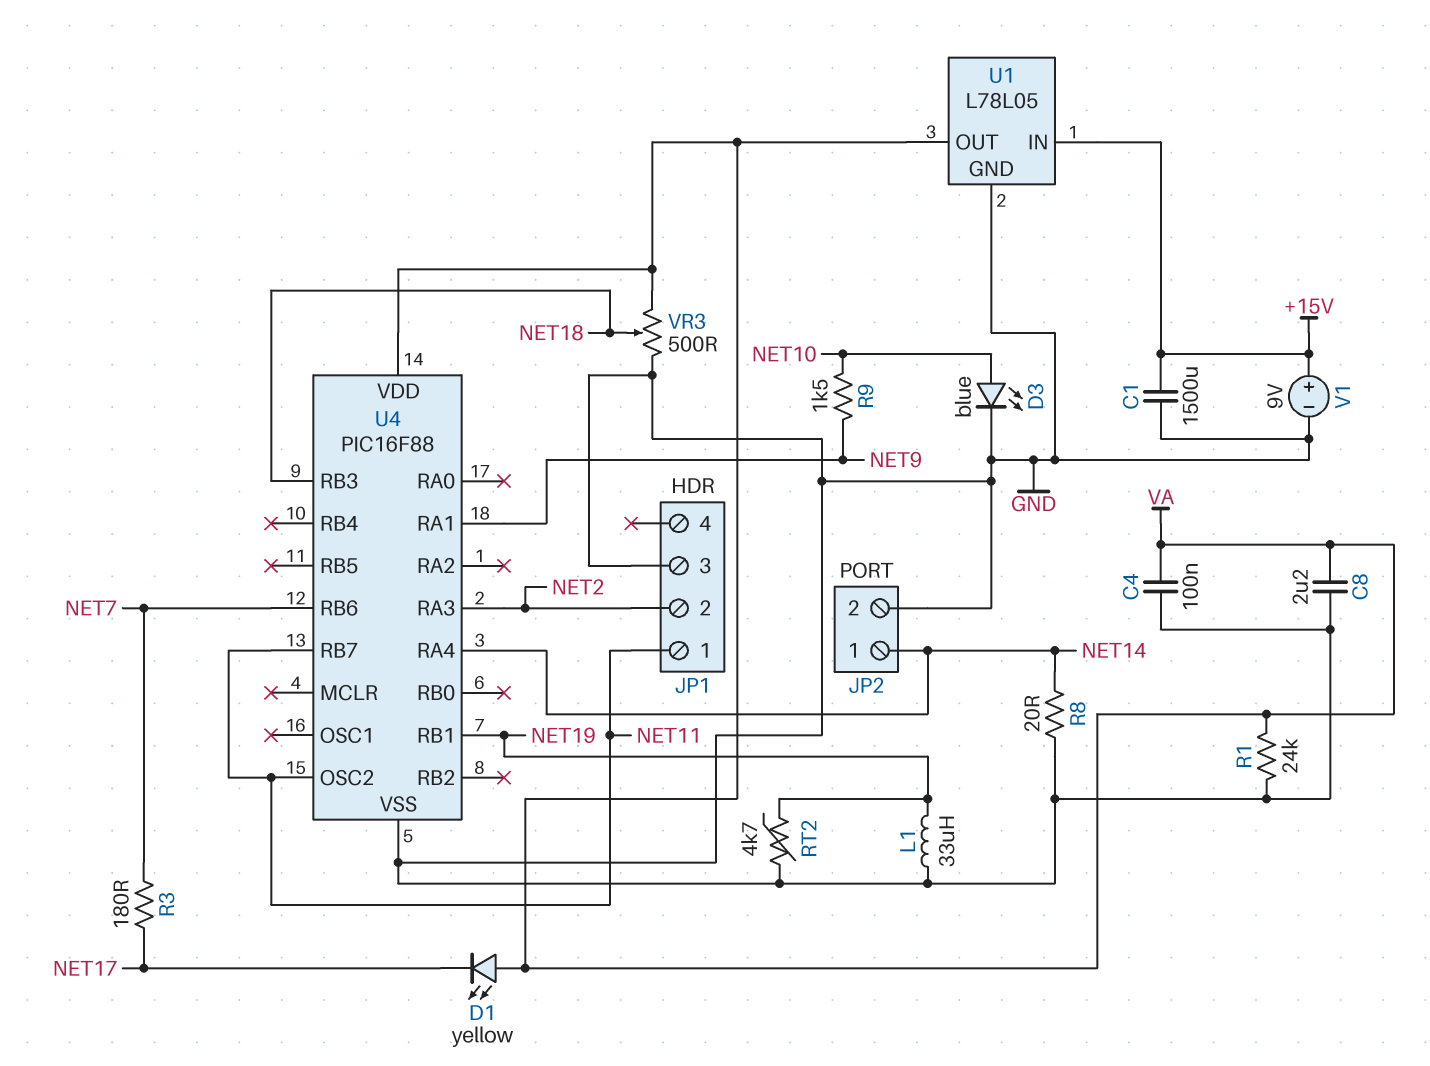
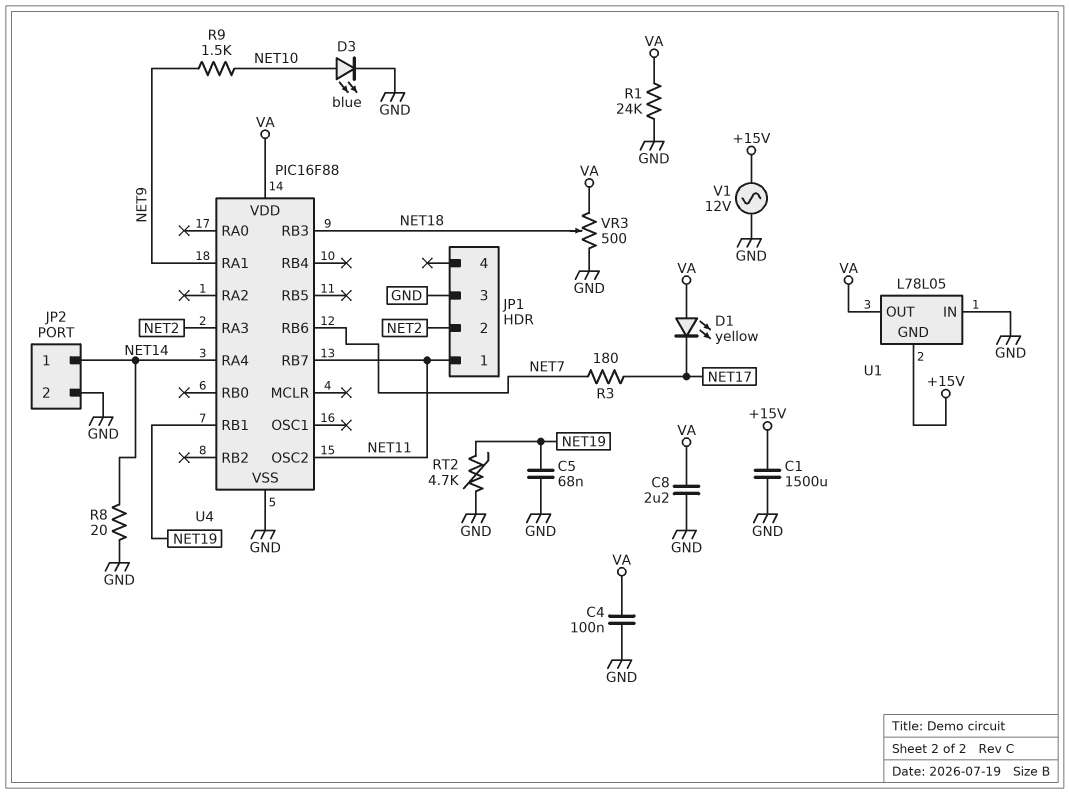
C5: none -> 68nF (GND, NET19)
L1: 33uH (GND, NET19) -> none
U1 pin GND: GND -> +15V
U1 pin IN: +15V -> GND
V1: 9V (plus +15V, minus GND) -> AC 12V (+15V, GND)

